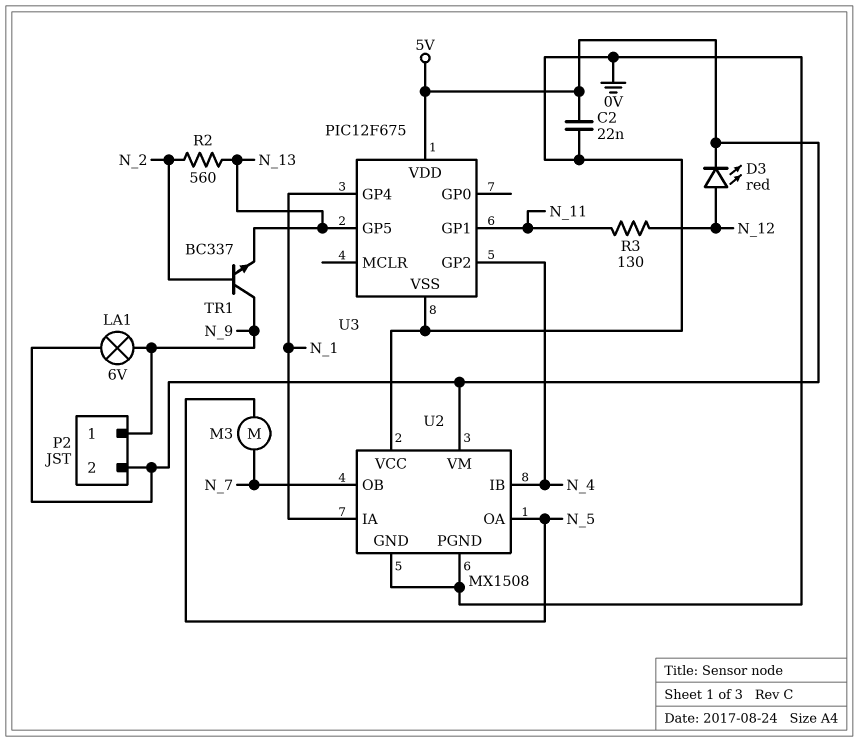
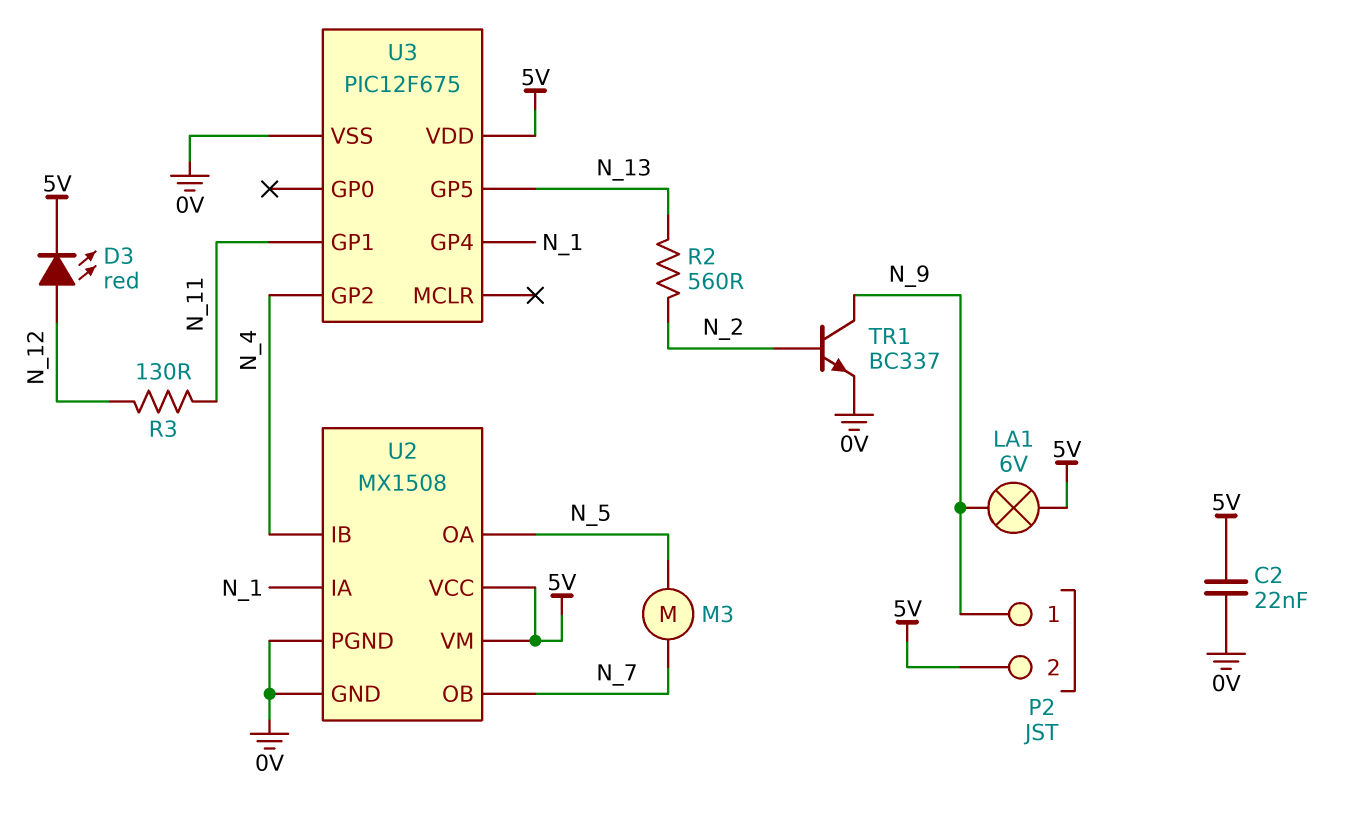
TR1: NPN BC337 (B N_2, C N_9, E N_13) -> NPN BC337 (B N_2, C N_9, E 0V)
U2 pin VCC: 0V -> 5V

